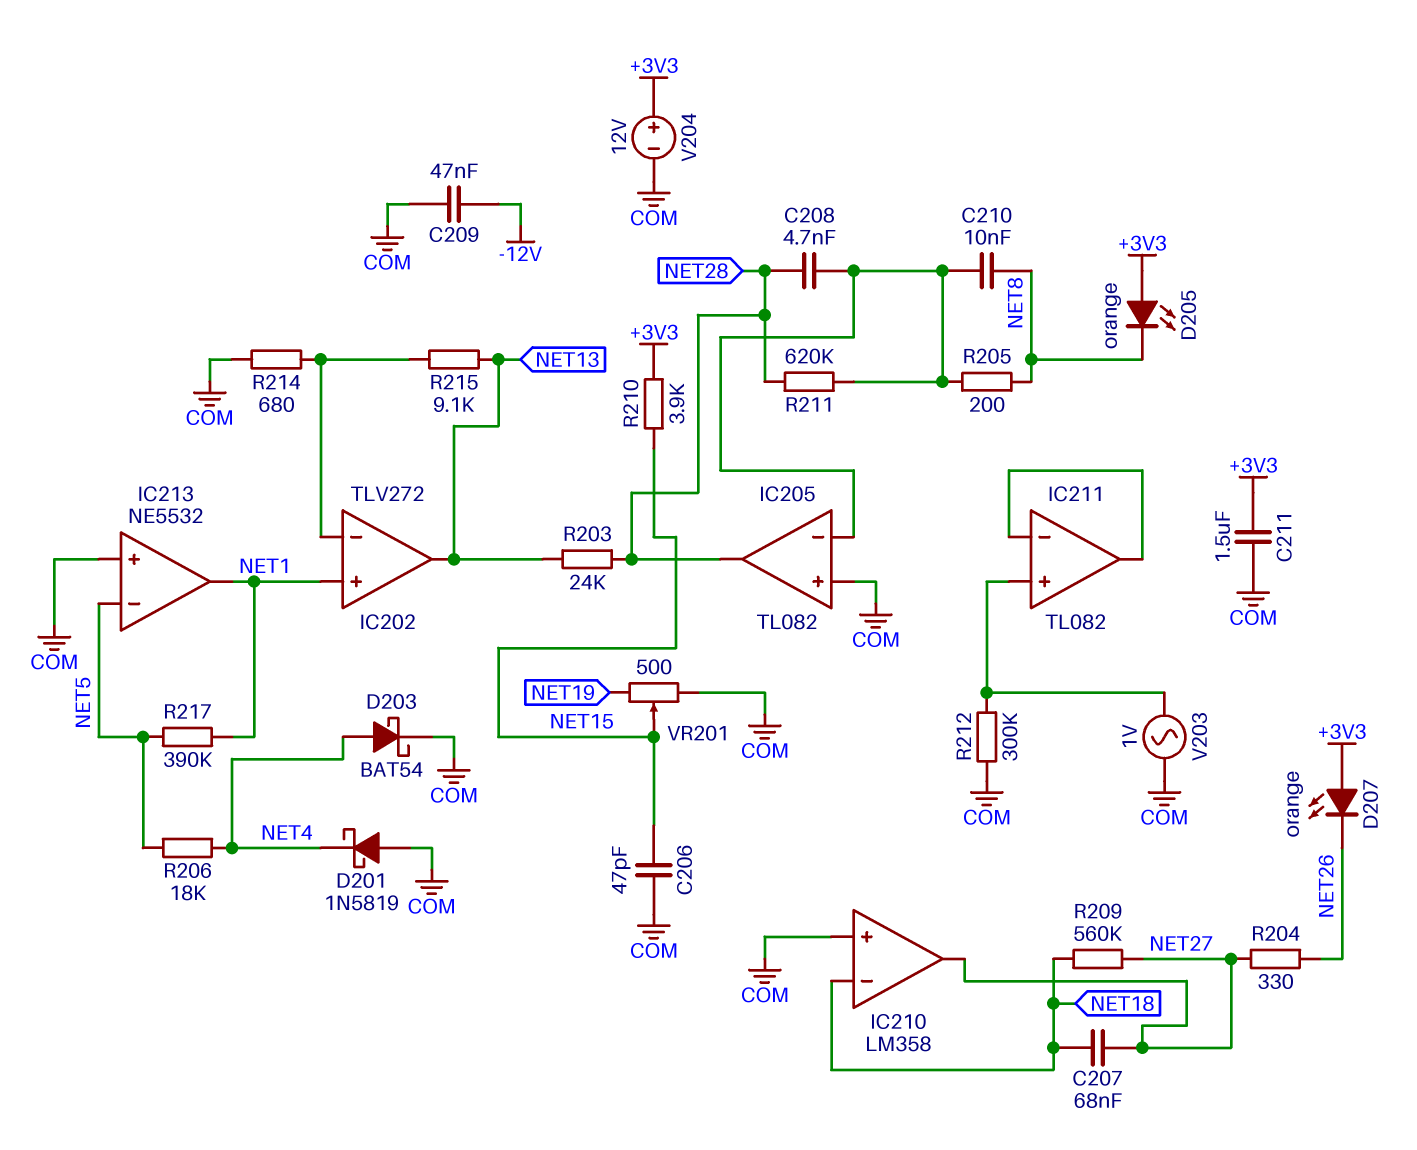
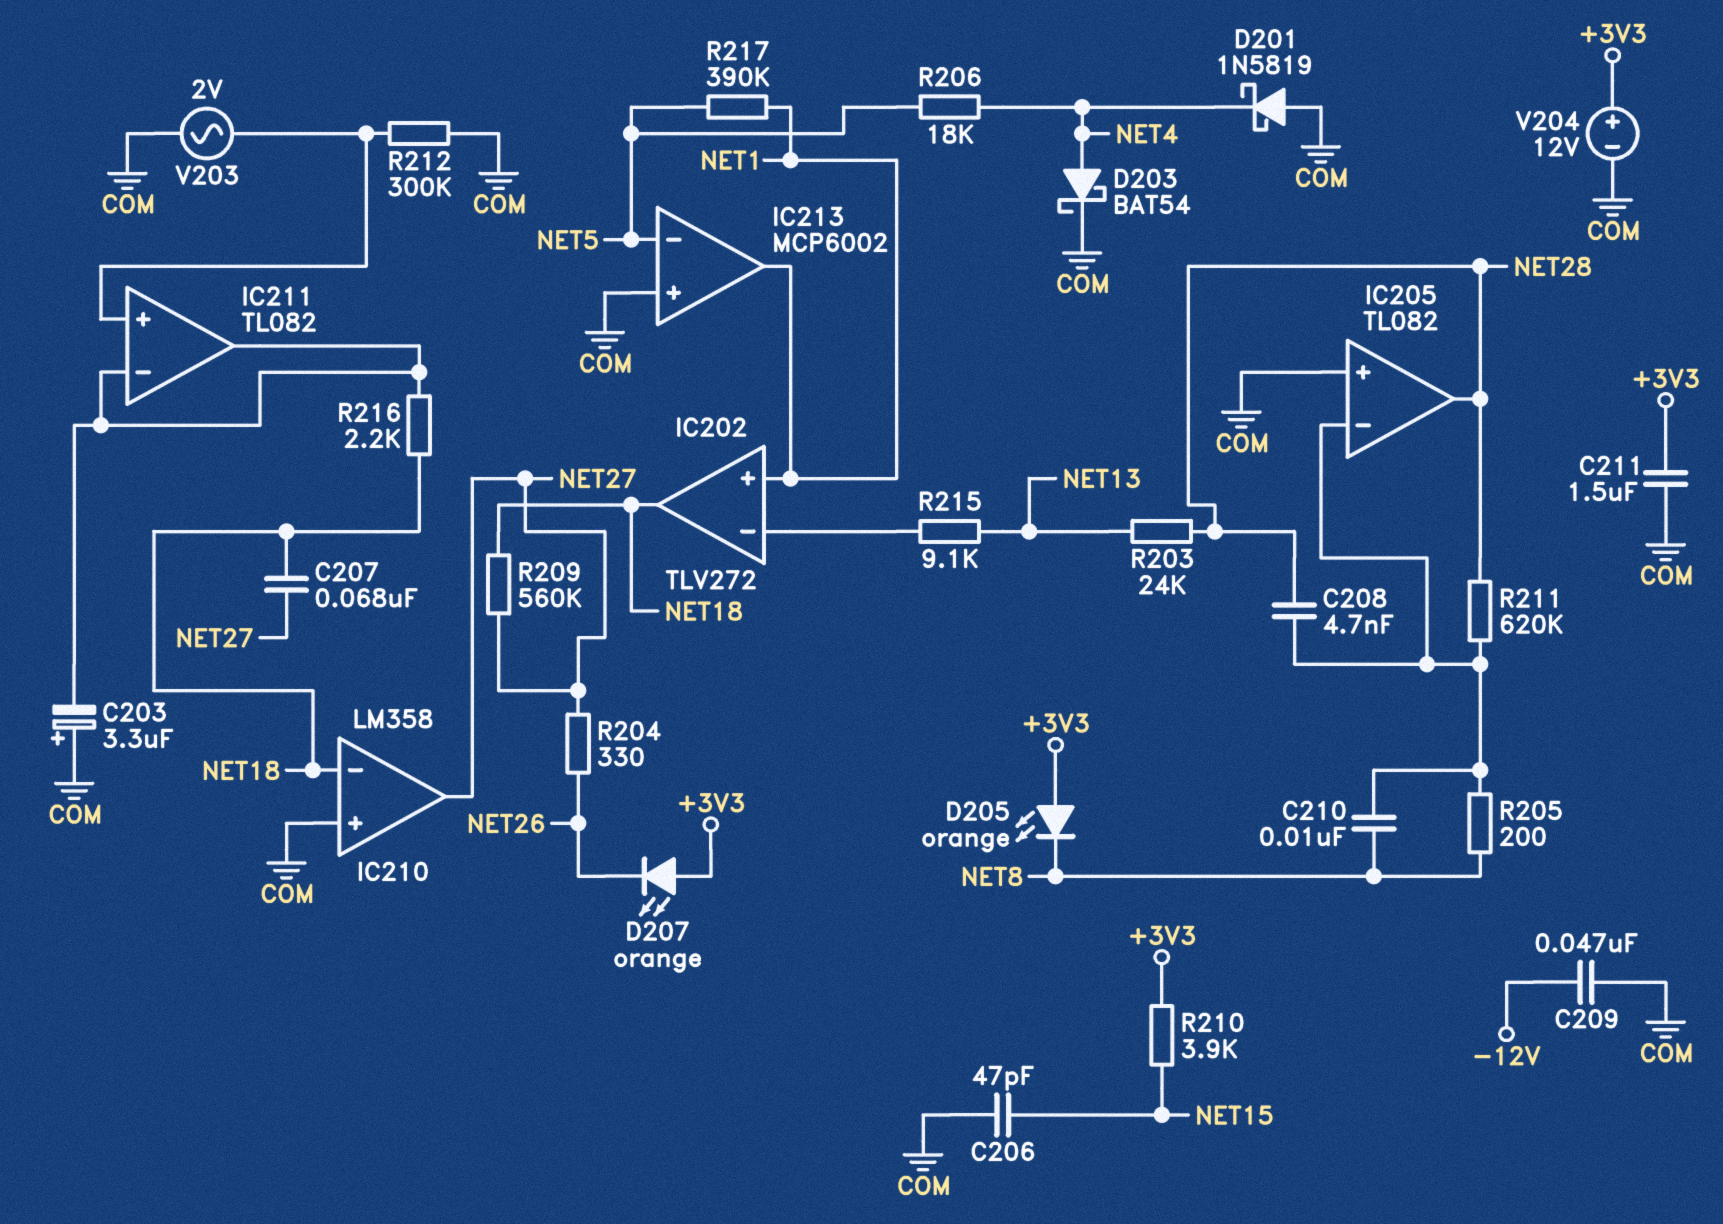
C203: none -> 3.3uF (plus COM, minus IC211/in-)
IC202 pin out: NET13 -> NET18
IC213: NE5532 -> MCP6002
R214: 680 (COM, IC202/in-) -> none
R216: none -> 2.2k (IC211/in-, NET18)
V203: AC 1V (COM, IC211/in+) -> AC 2V (COM, IC211/in+)
VR201: 500 (COM, NET19, wiper NET15) -> none

